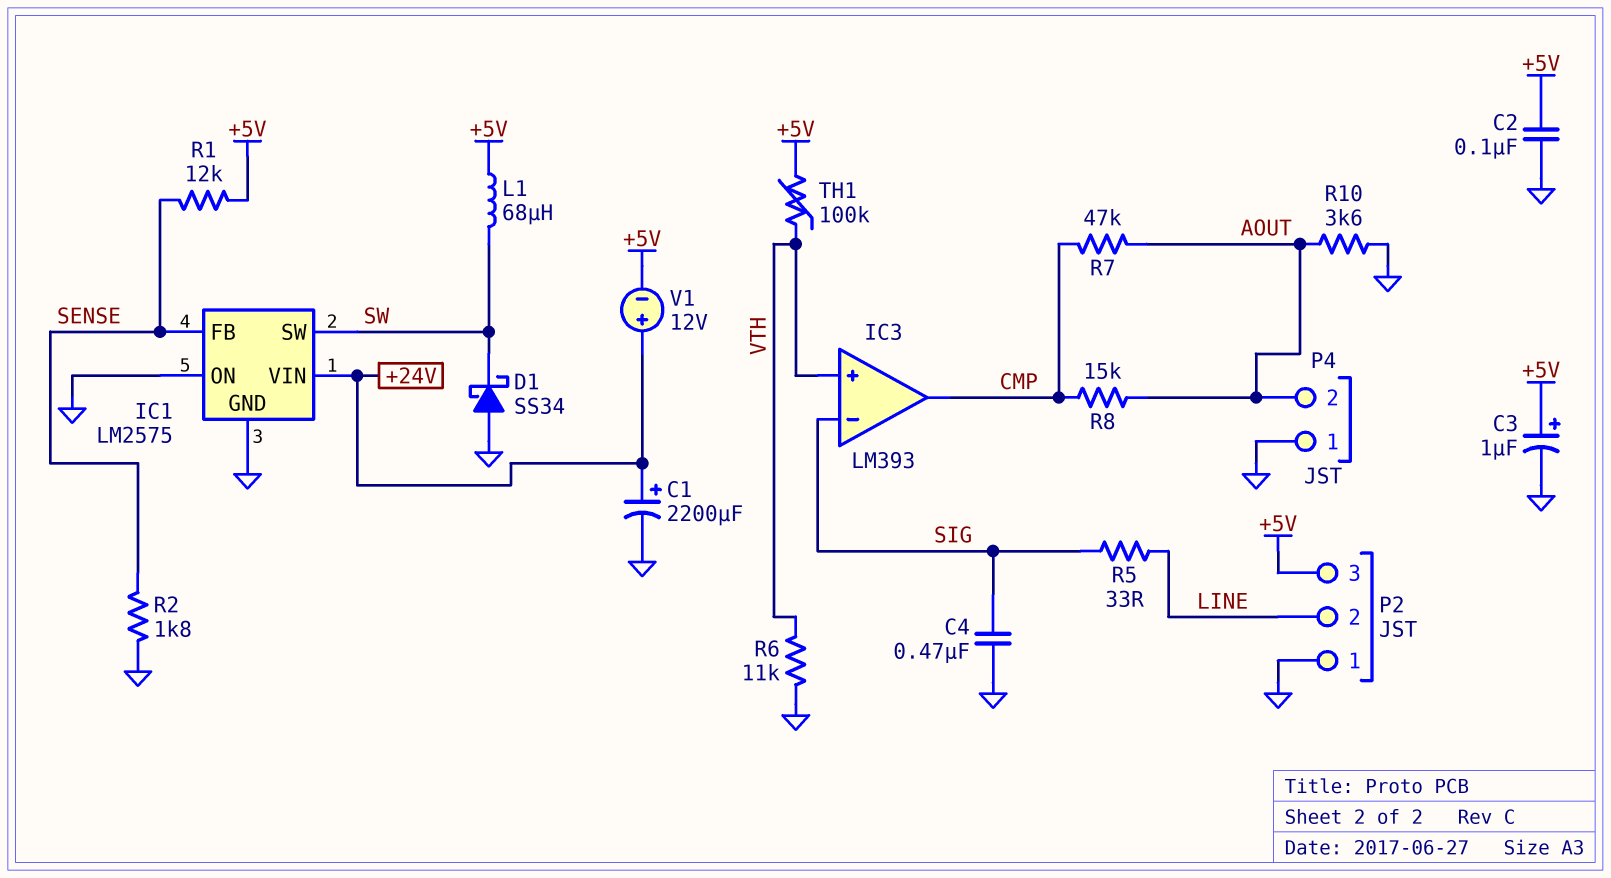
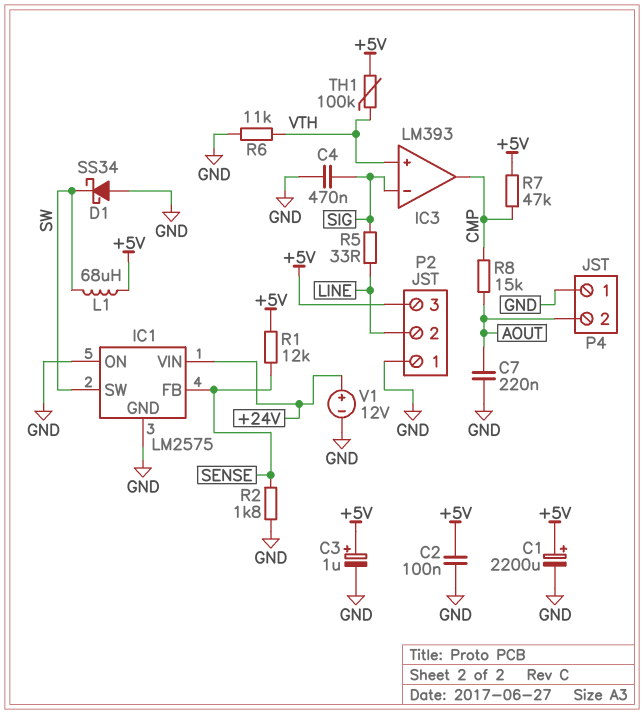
C1: 2200uF (plus +24V, minus GND) -> 2200uF (plus +5V, minus GND)
C7: none -> 220nF (AOUT, GND)
R7: 47k (AOUT, CMP) -> 47k (+5V, CMP)
R10: 3.6k (AOUT, GND) -> none
V1: 12V (plus +24V, minus +5V) -> 12V (plus +24V, minus GND)

